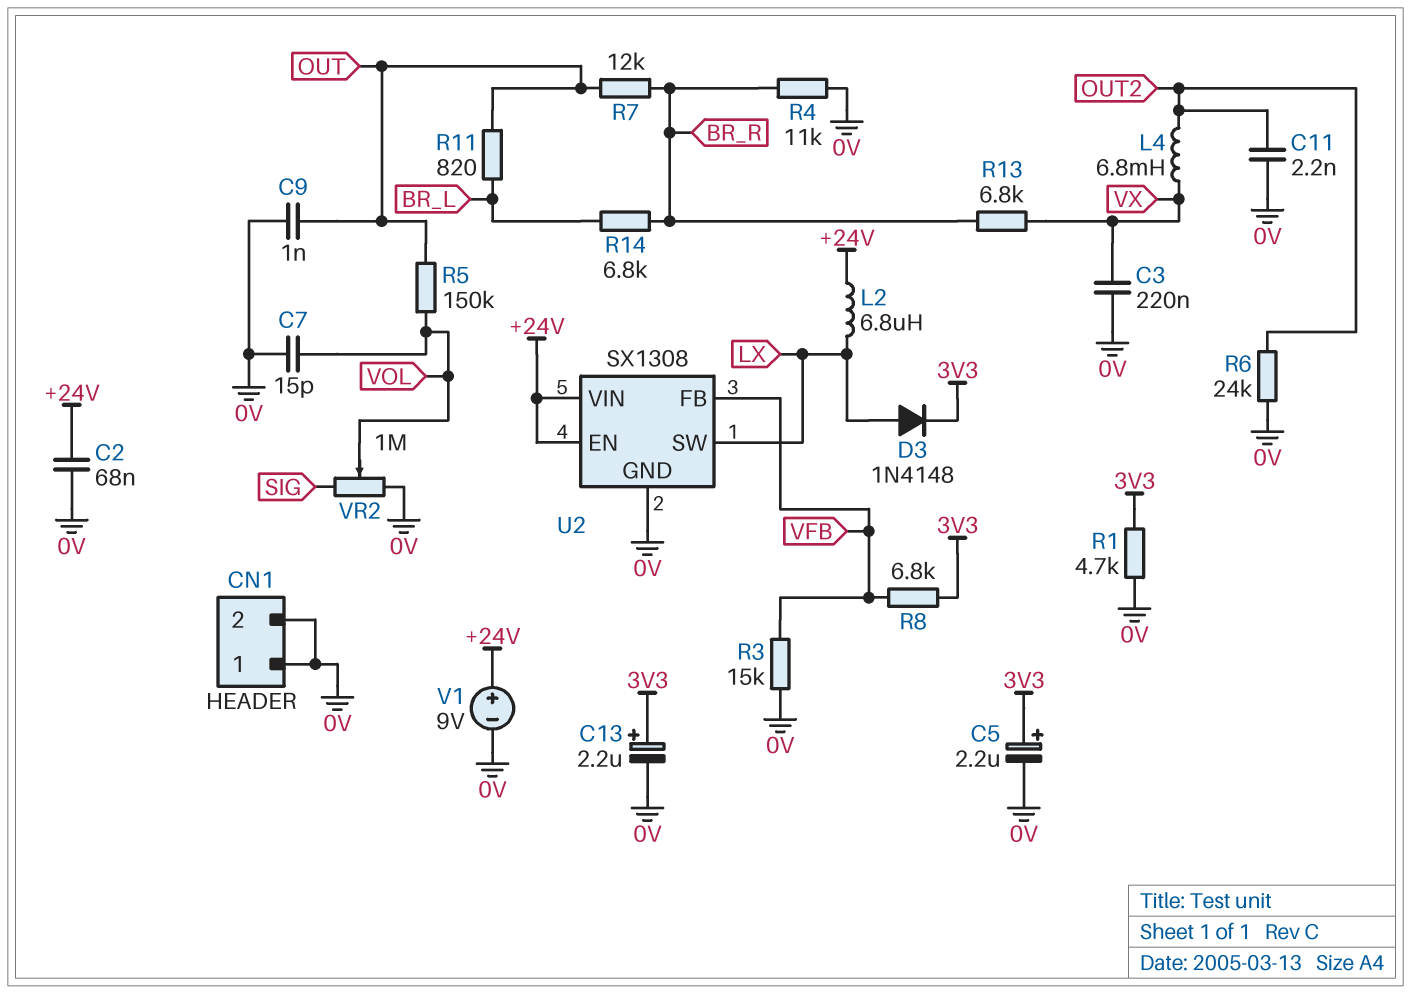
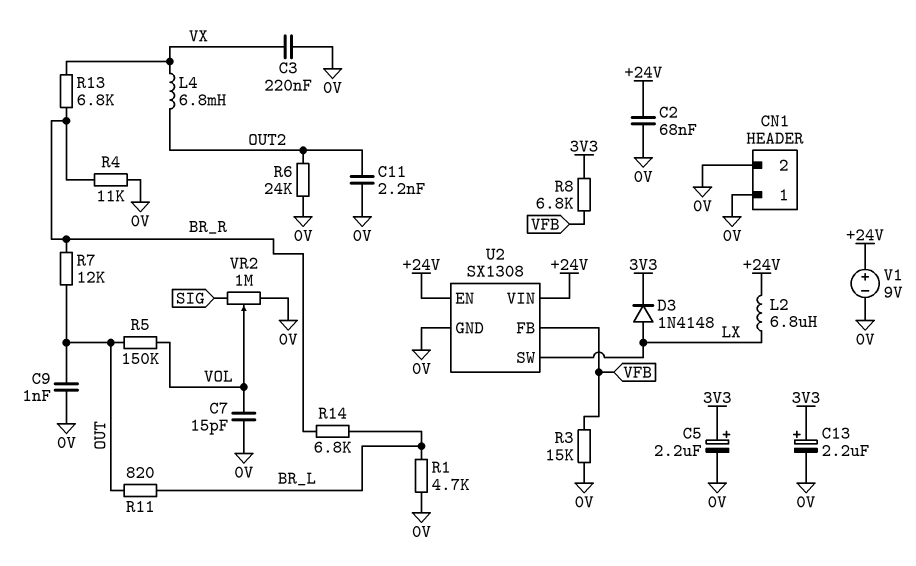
R1: 4.7k (0V, 3V3) -> 4.7k (0V, BR_L)

